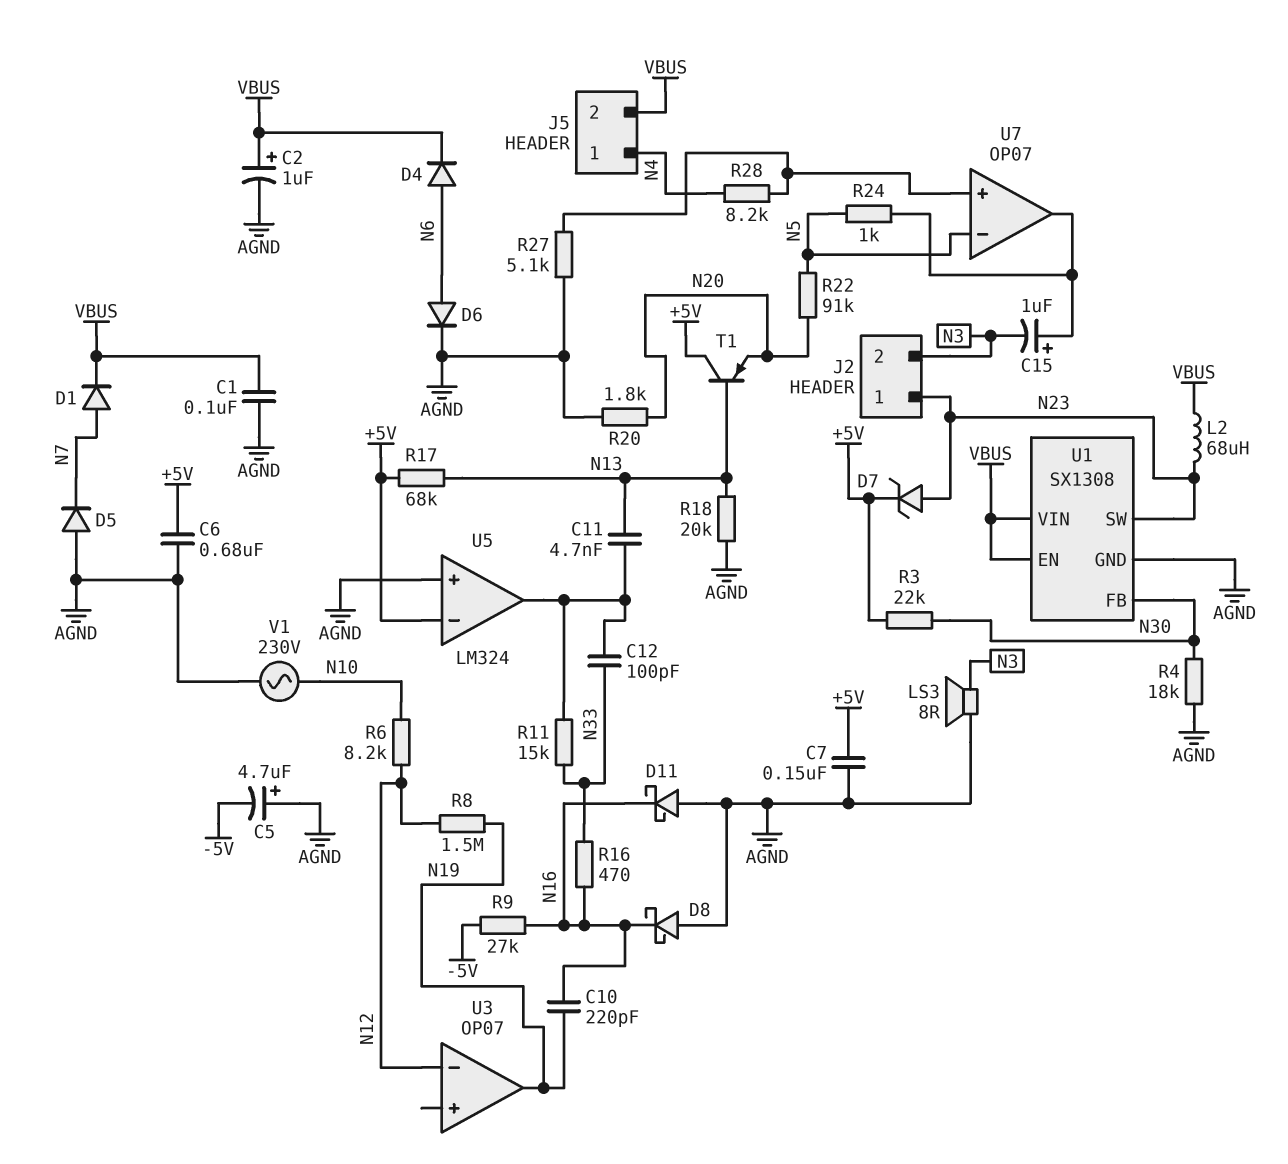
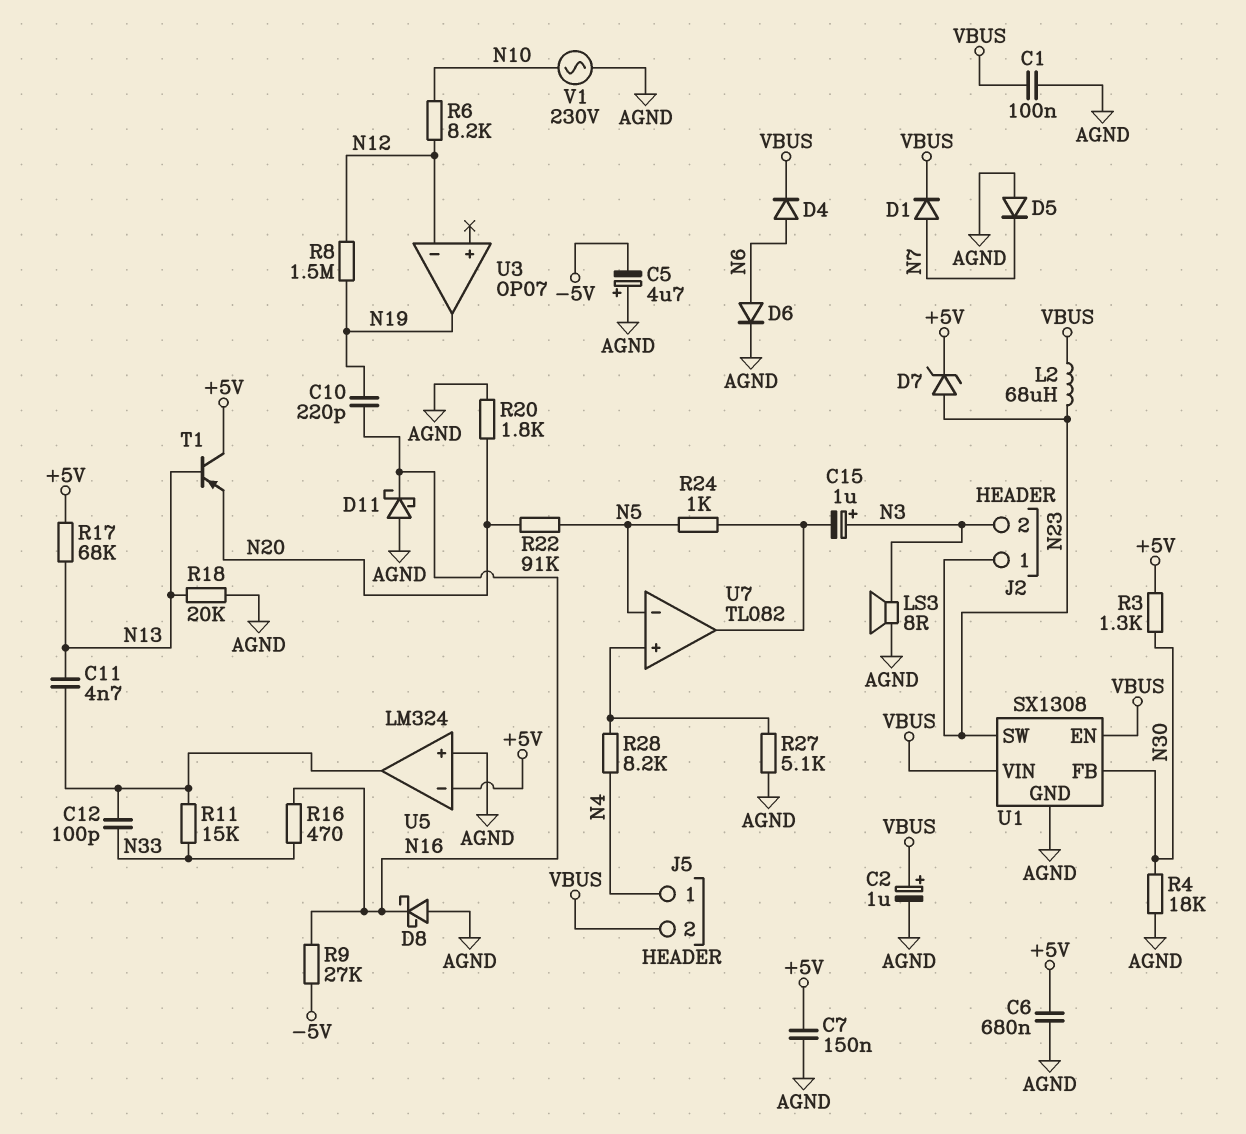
C15: 1uF (plus U7/out, minus N3) -> 1uF (plus N3, minus U7/out)
R3: 22k (+5V, N30) -> 1.3k (+5V, N30)
U7: OP07 -> TL082

